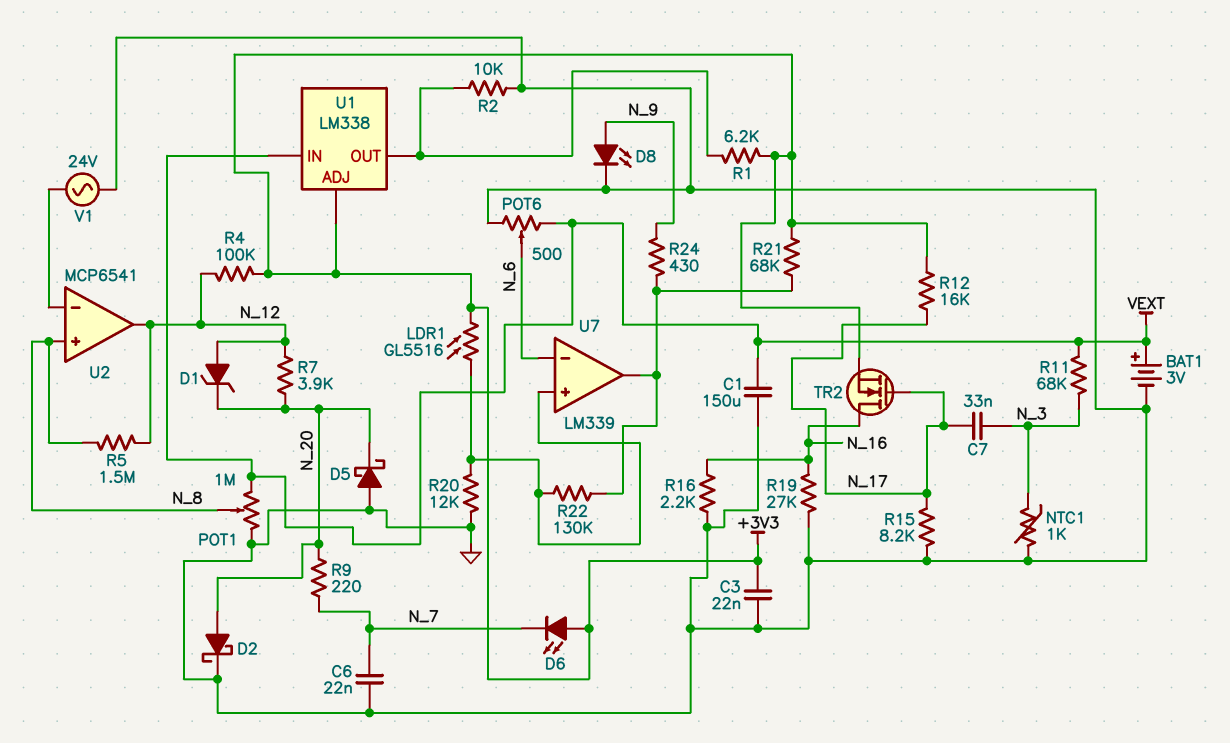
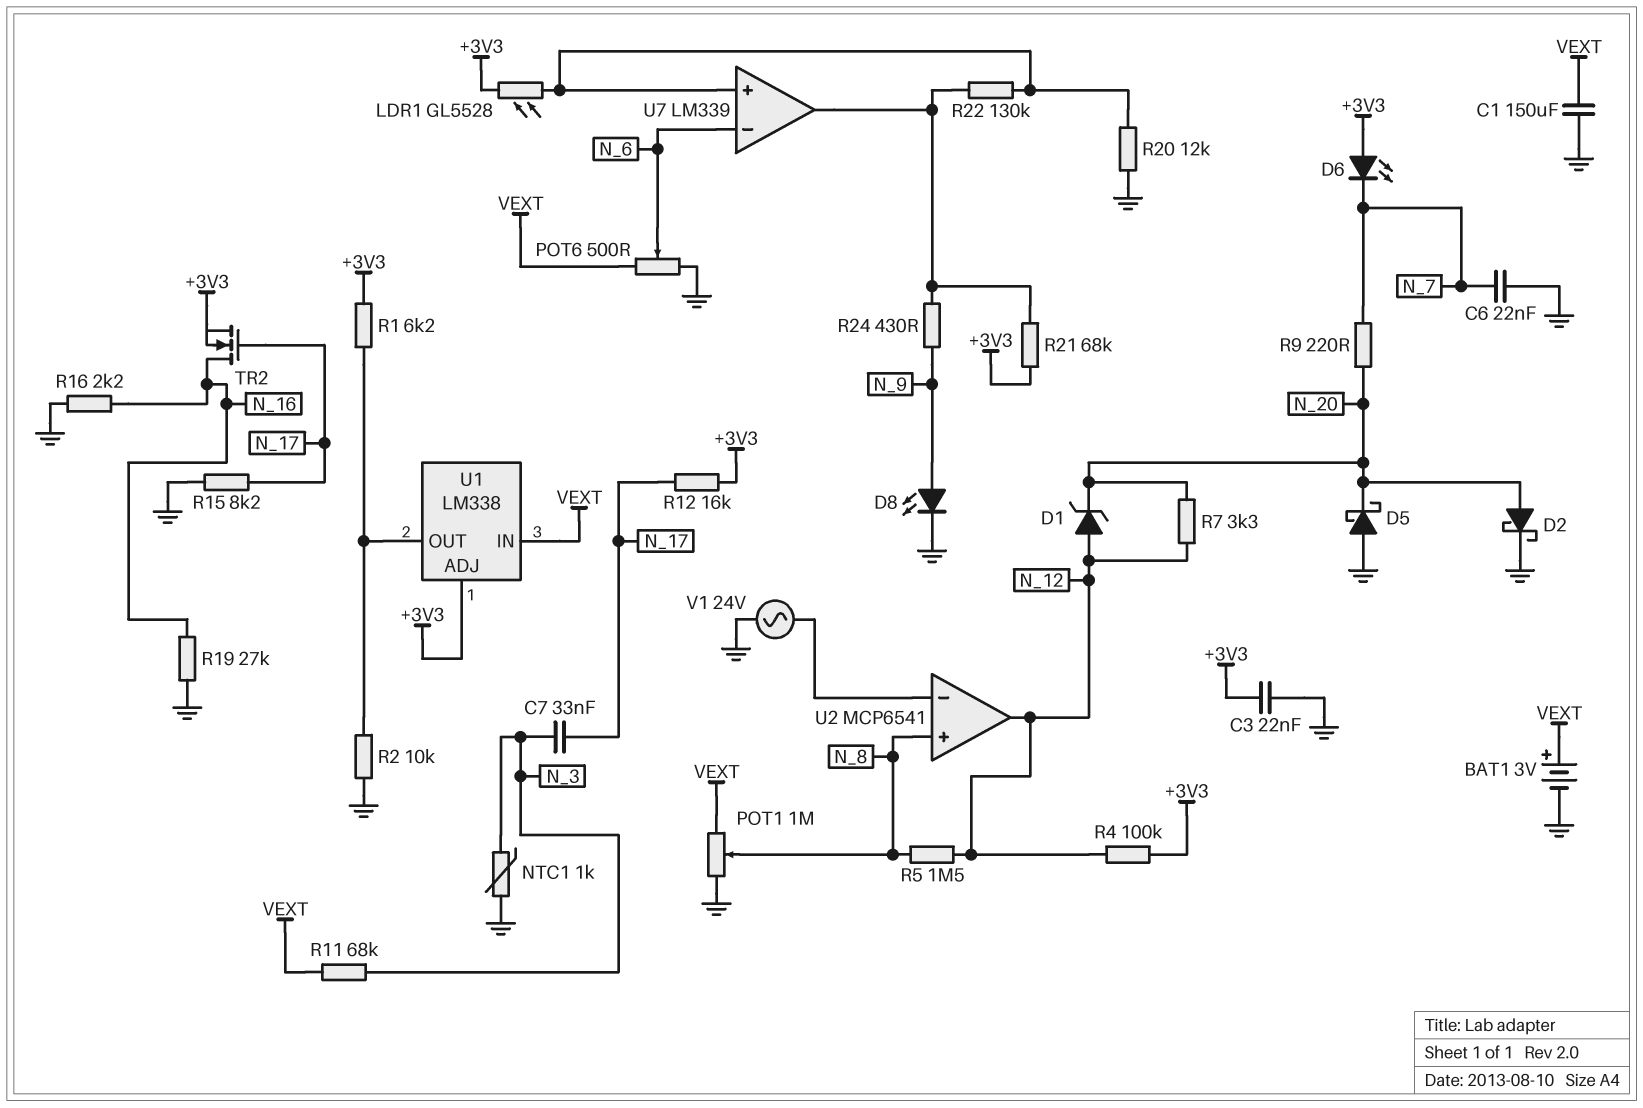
LDR1: GL5516 (+3V3, U7/in+) -> GL5528 (+3V3, U7/in+)
R7: 3.9k (N_12, N_20) -> 3.3k (N_12, N_20)

